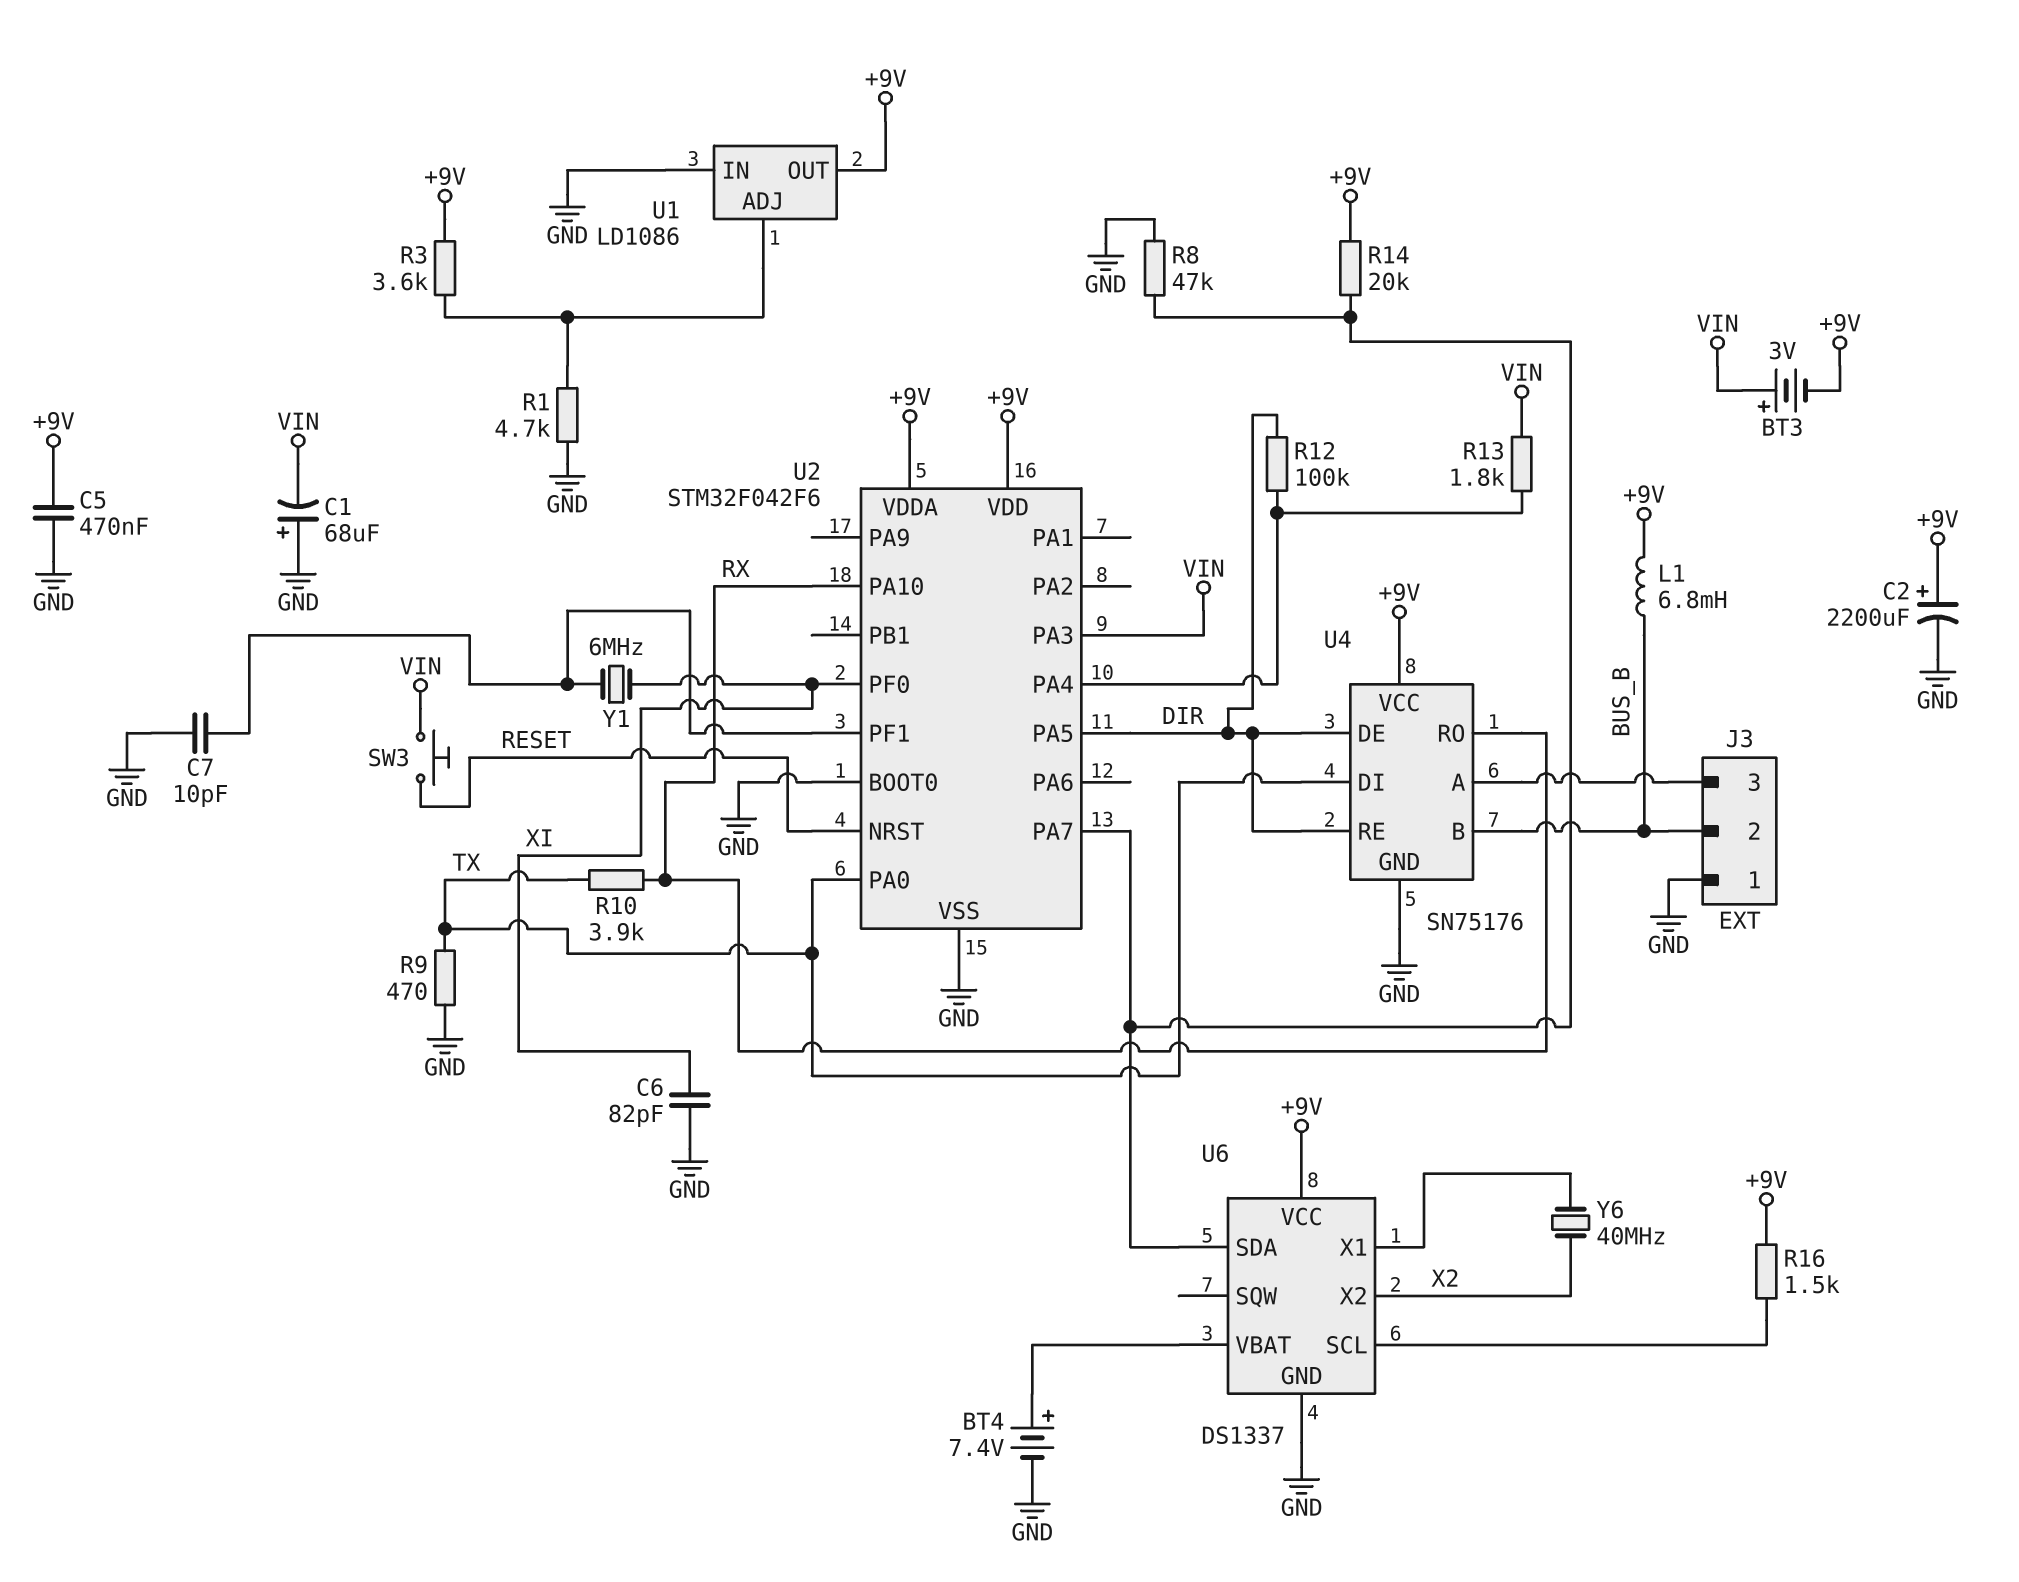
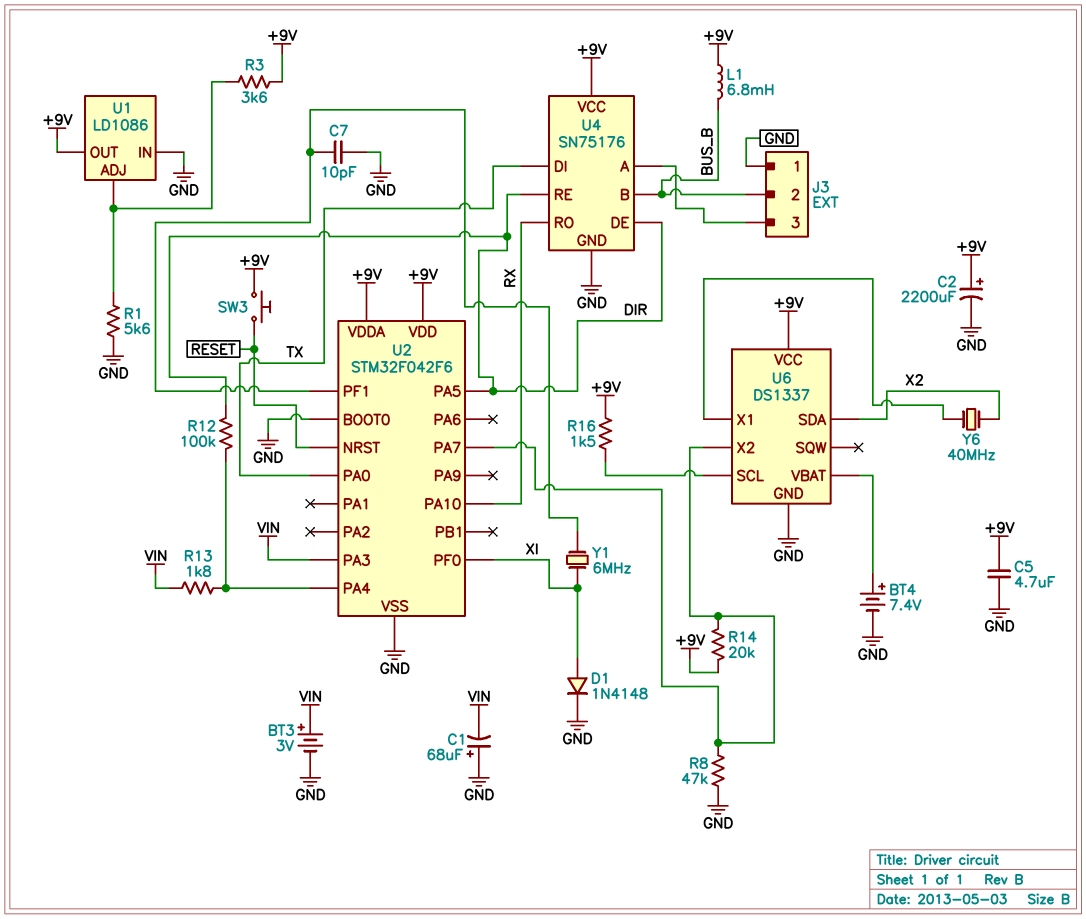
BT3: 3V (plus VIN, minus +9V) -> 3V (plus VIN, minus GND)
C5: 470nF (+9V, GND) -> 4.7uF (+9V, GND)
C6: 82pF (GND, XI) -> none
D1: none -> diode 1N4148 (A XI, K GND)
R1: 4.7k (GND, U1/ADJ) -> 5.6k (GND, U1/ADJ)
R9: 470 (GND, TX) -> none
R10: 3.9k (RX, TX) -> none
SW3: button (RESET, VIN) -> button (+9V, RESET)
U6 pin SDA: U2/PA7 -> X2
U6 pin X2: X2 -> U2/PA7

